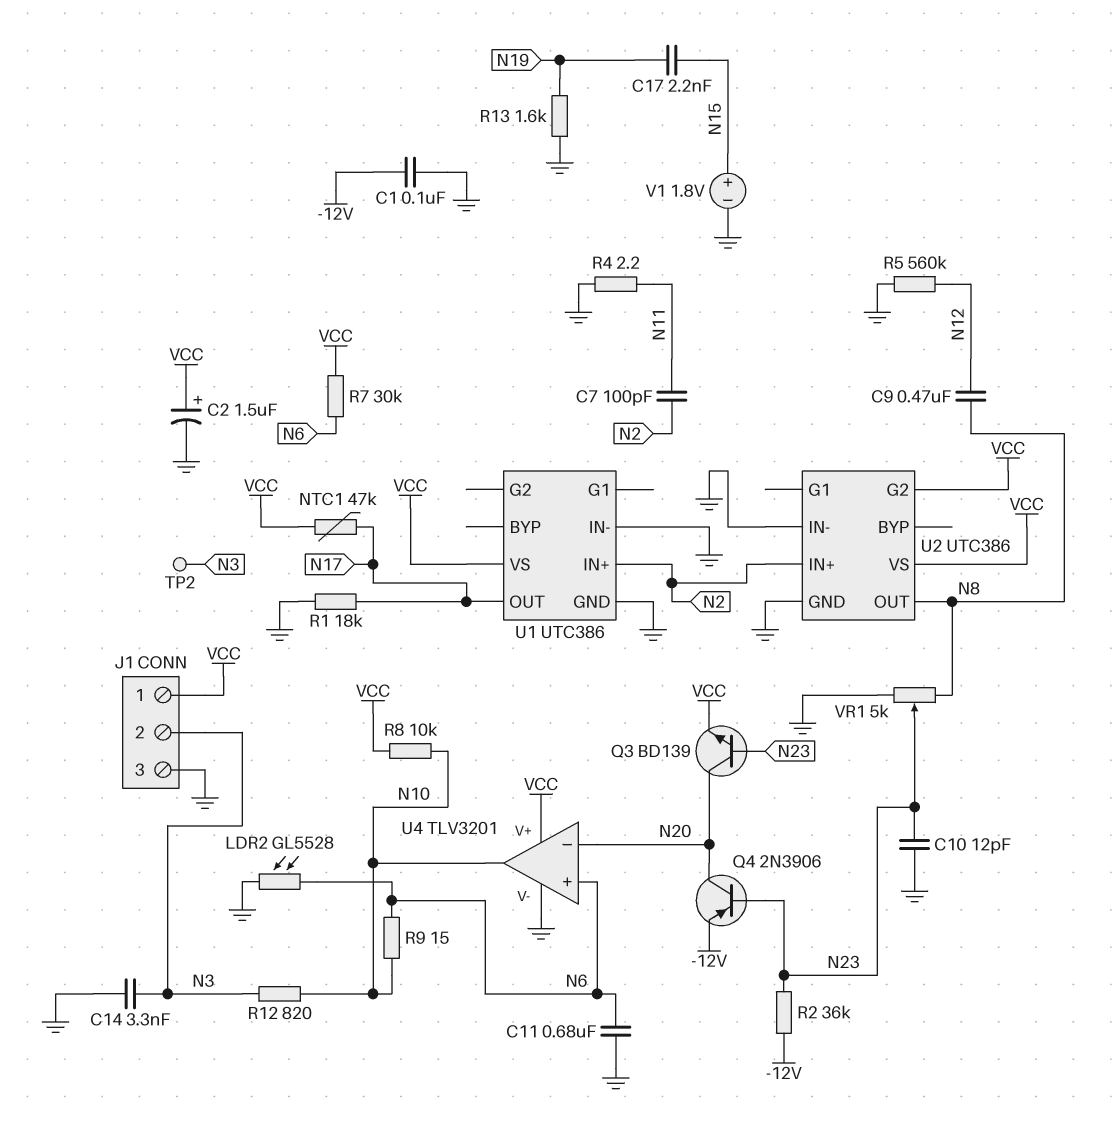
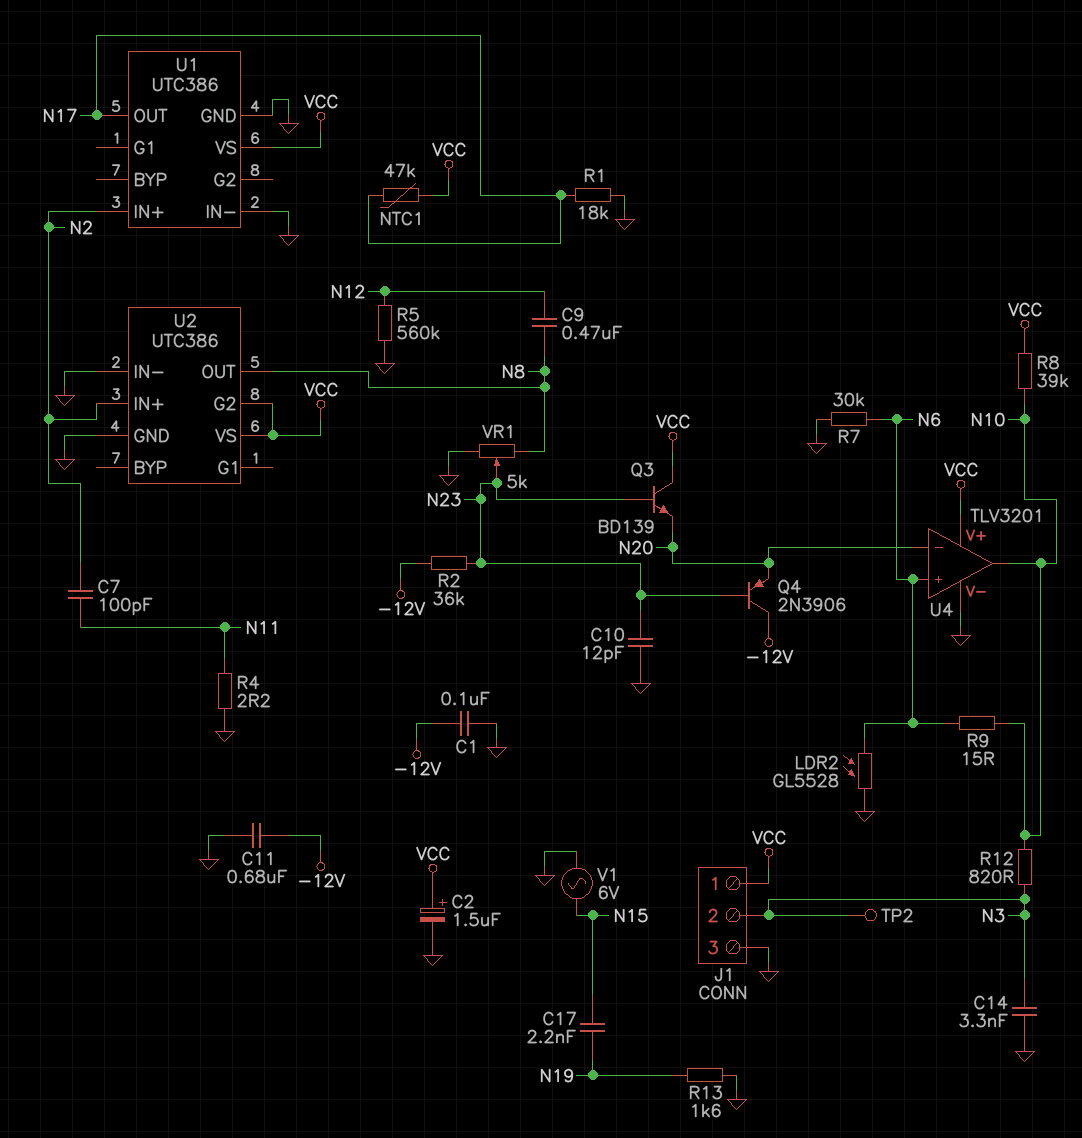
C11: 680nF (GND, N6) -> 680nF (-12V, GND)
Q3: NPN BD139 (B N23, C N20, E VCC) -> NPN BD139 (B N23, C VCC, E N20)
Q4: PNP 2N3906 (B N23, C N20, E -12V) -> PNP 2N3906 (B N23, C -12V, E N20)
R7: 30k (N6, VCC) -> 30k (GND, N6)
R8: 10k (N10, VCC) -> 39k (N10, VCC)
V1: 1.8V (plus N15, minus GND) -> AC 6V (GND, N15)

